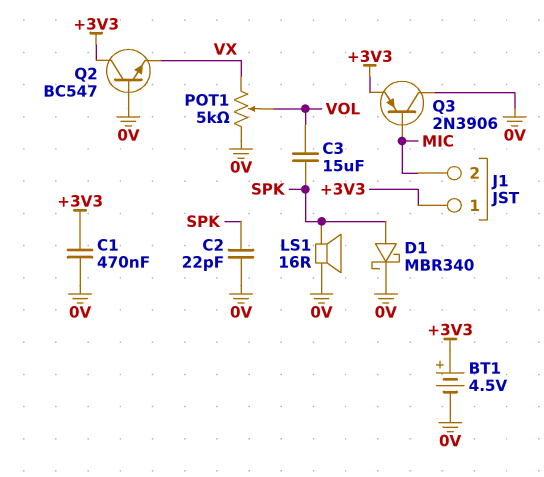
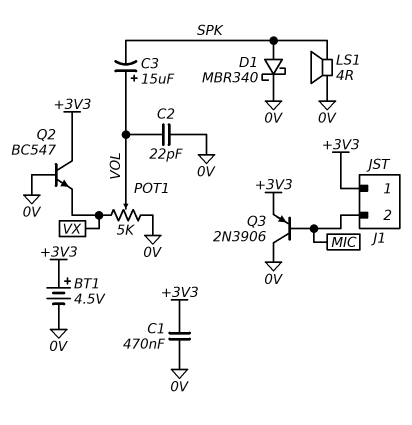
C2: 22pF (0V, SPK) -> 22pF (0V, VOL)
C3: 15uF (SPK, VOL) -> 15uF (plus VOL, minus SPK)
LS1: speaker 16R (0V, SPK) -> speaker 4R (0V, SPK)

